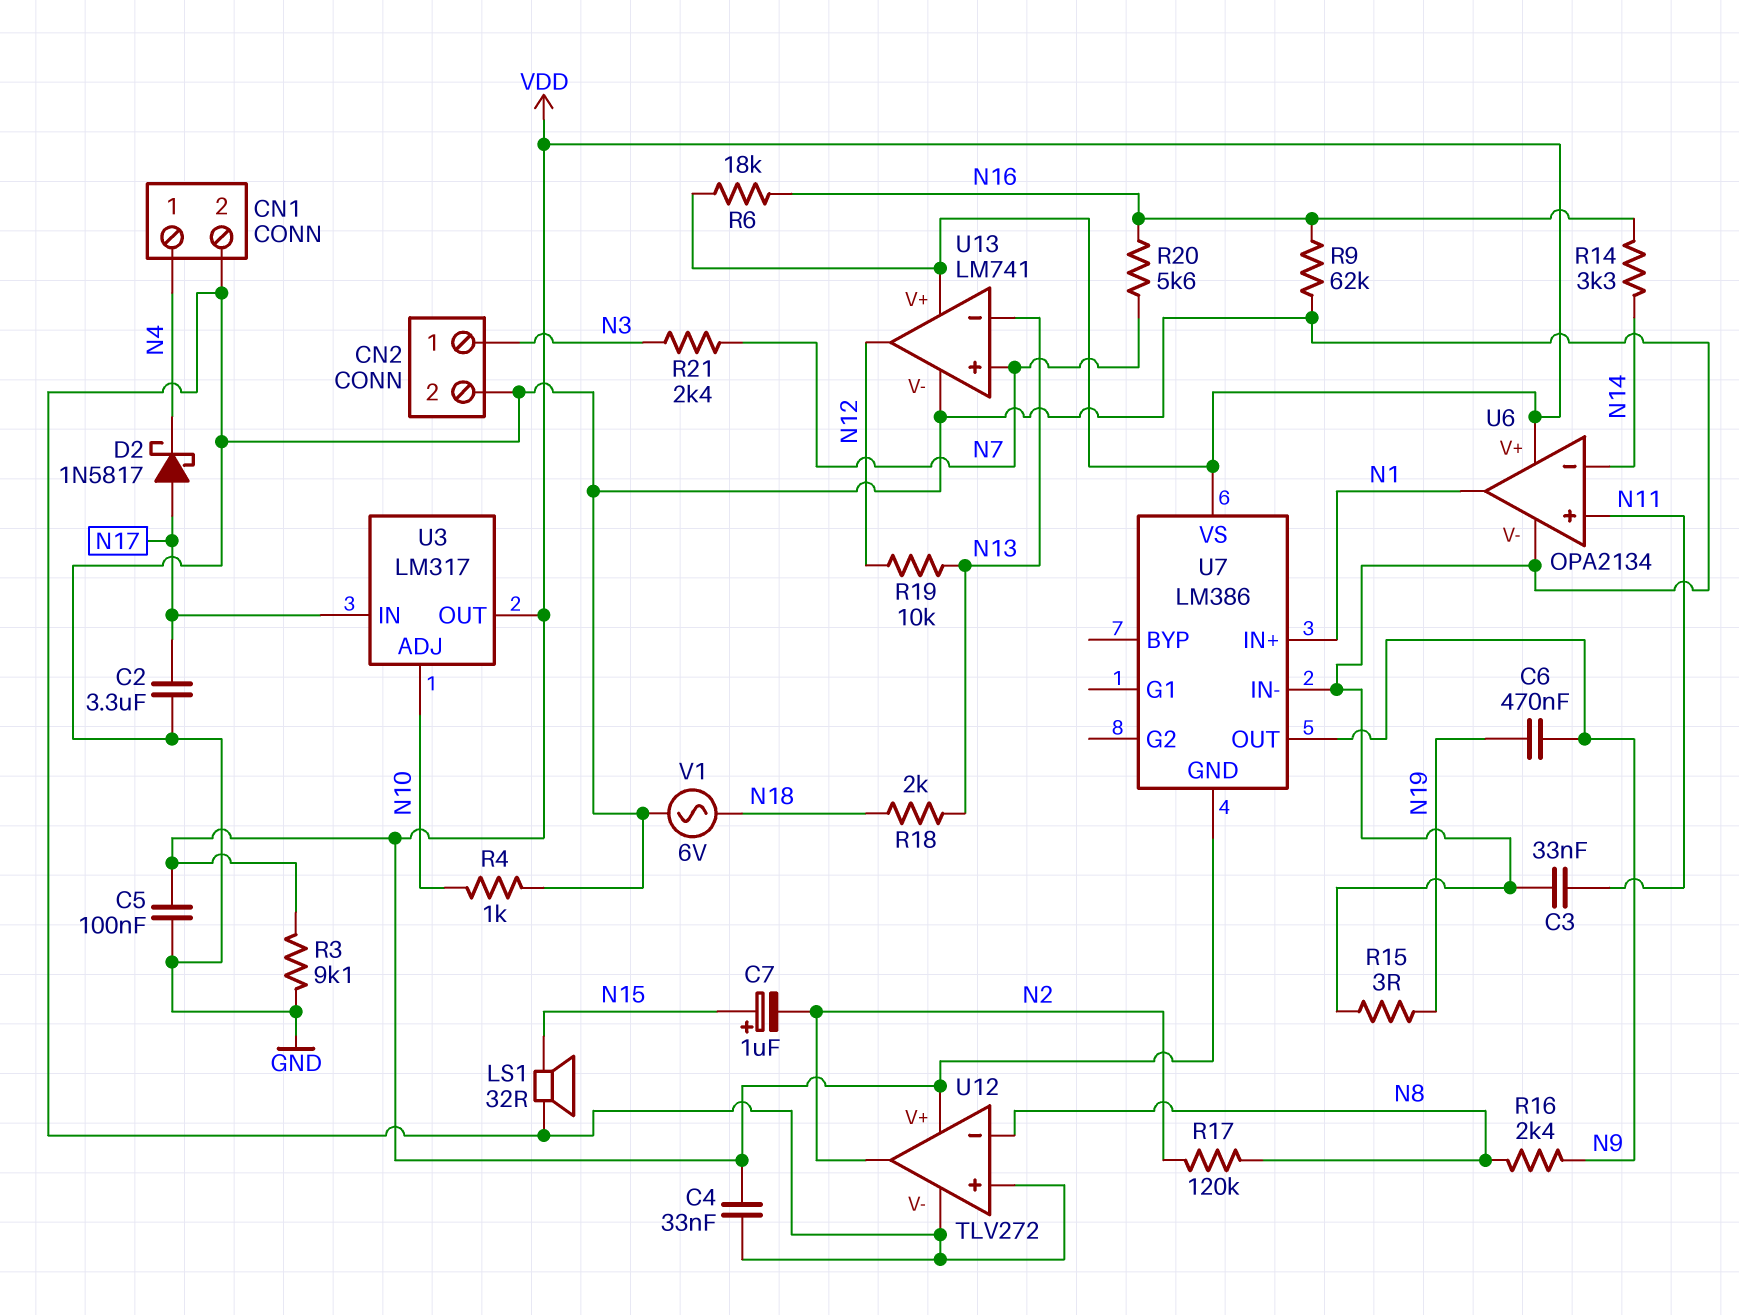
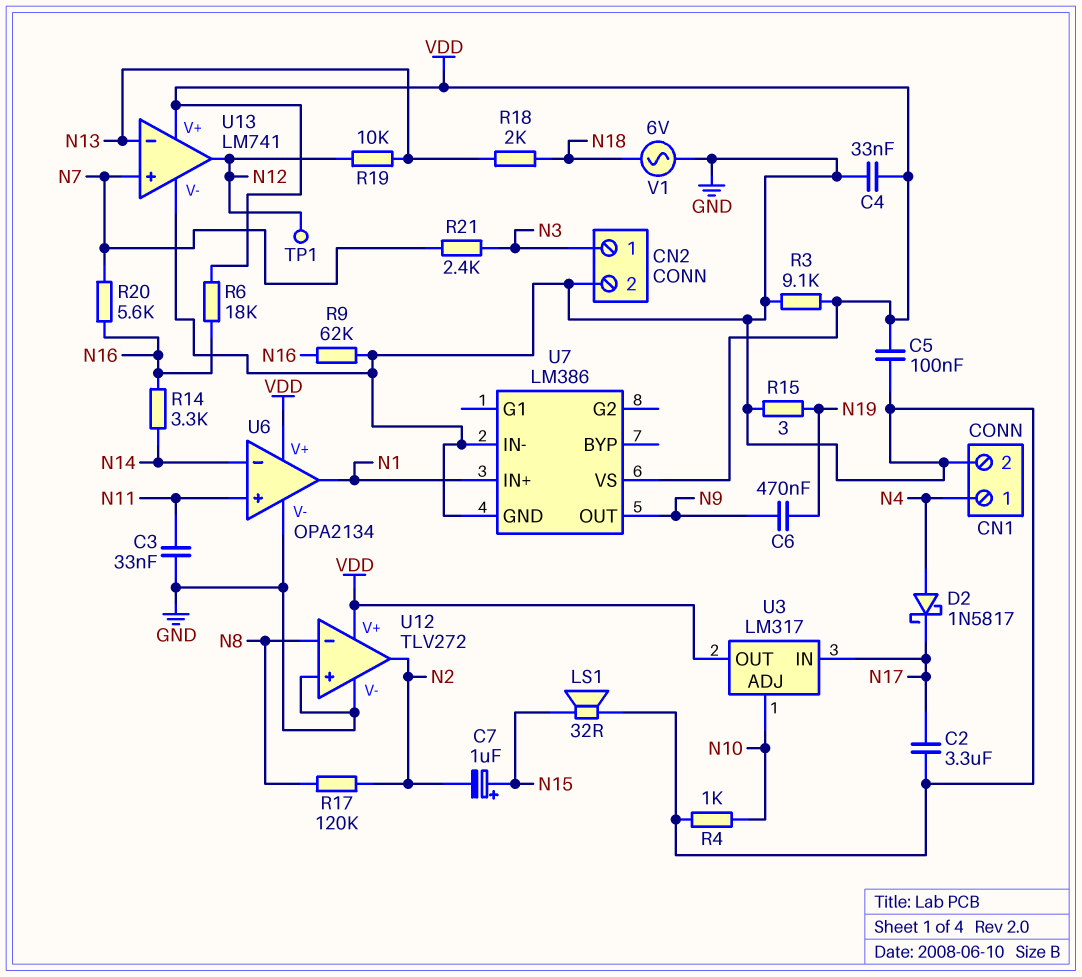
D2: schottky 1N5817 (A N17, K N4) -> schottky 1N5817 (A N4, K N17)
R16: 2.4k (N8, N9) -> none
TP1: none -> test point (N12)
U7 pin GND: VDD -> GND

